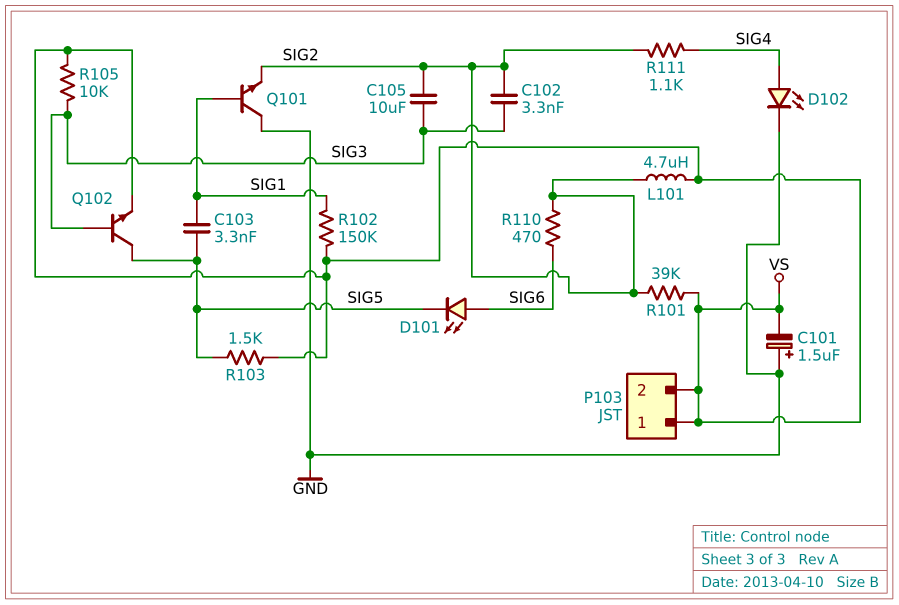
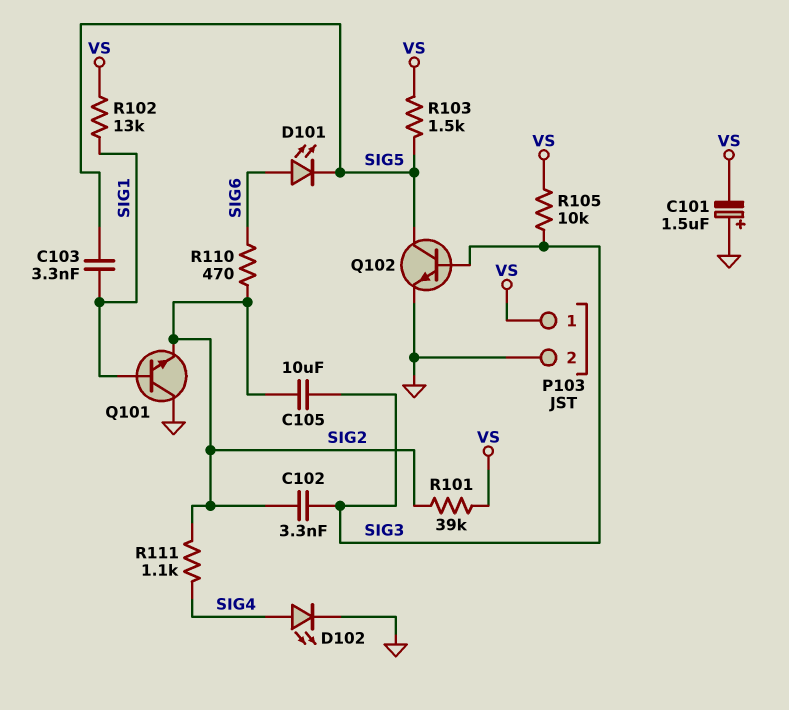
L101: 4.7uH (SIG2, VS) -> none
P103 pin 2: VS -> GND
Q102: NPN (B SIG3, C SIG5, E VS) -> NPN (B SIG3, C SIG5, E GND)
R102: 150k (SIG1, VS) -> 13k (SIG1, VS)

